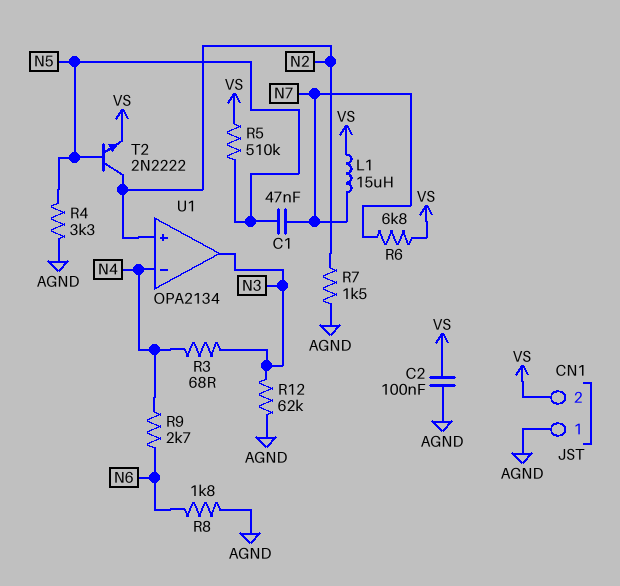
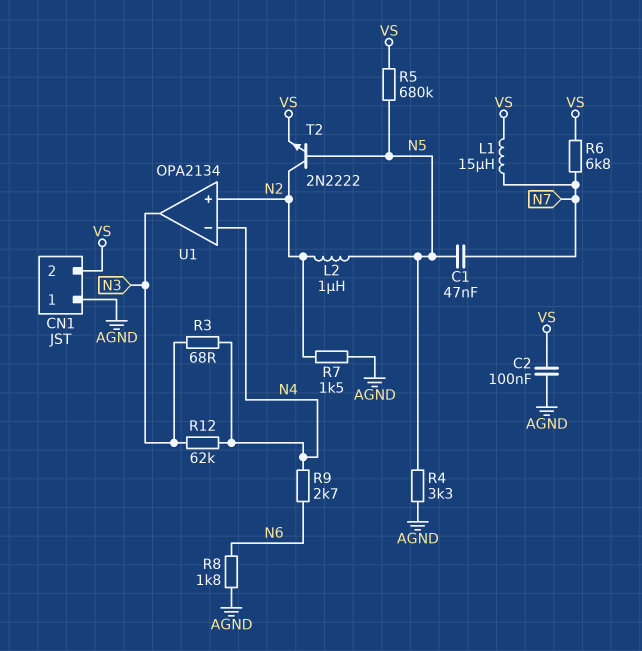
L2: none -> 1uH (N2, N5)
R5: 510k (N5, VS) -> 680k (N5, VS)
R12: 62k (AGND, N3) -> 62k (N3, N4)

